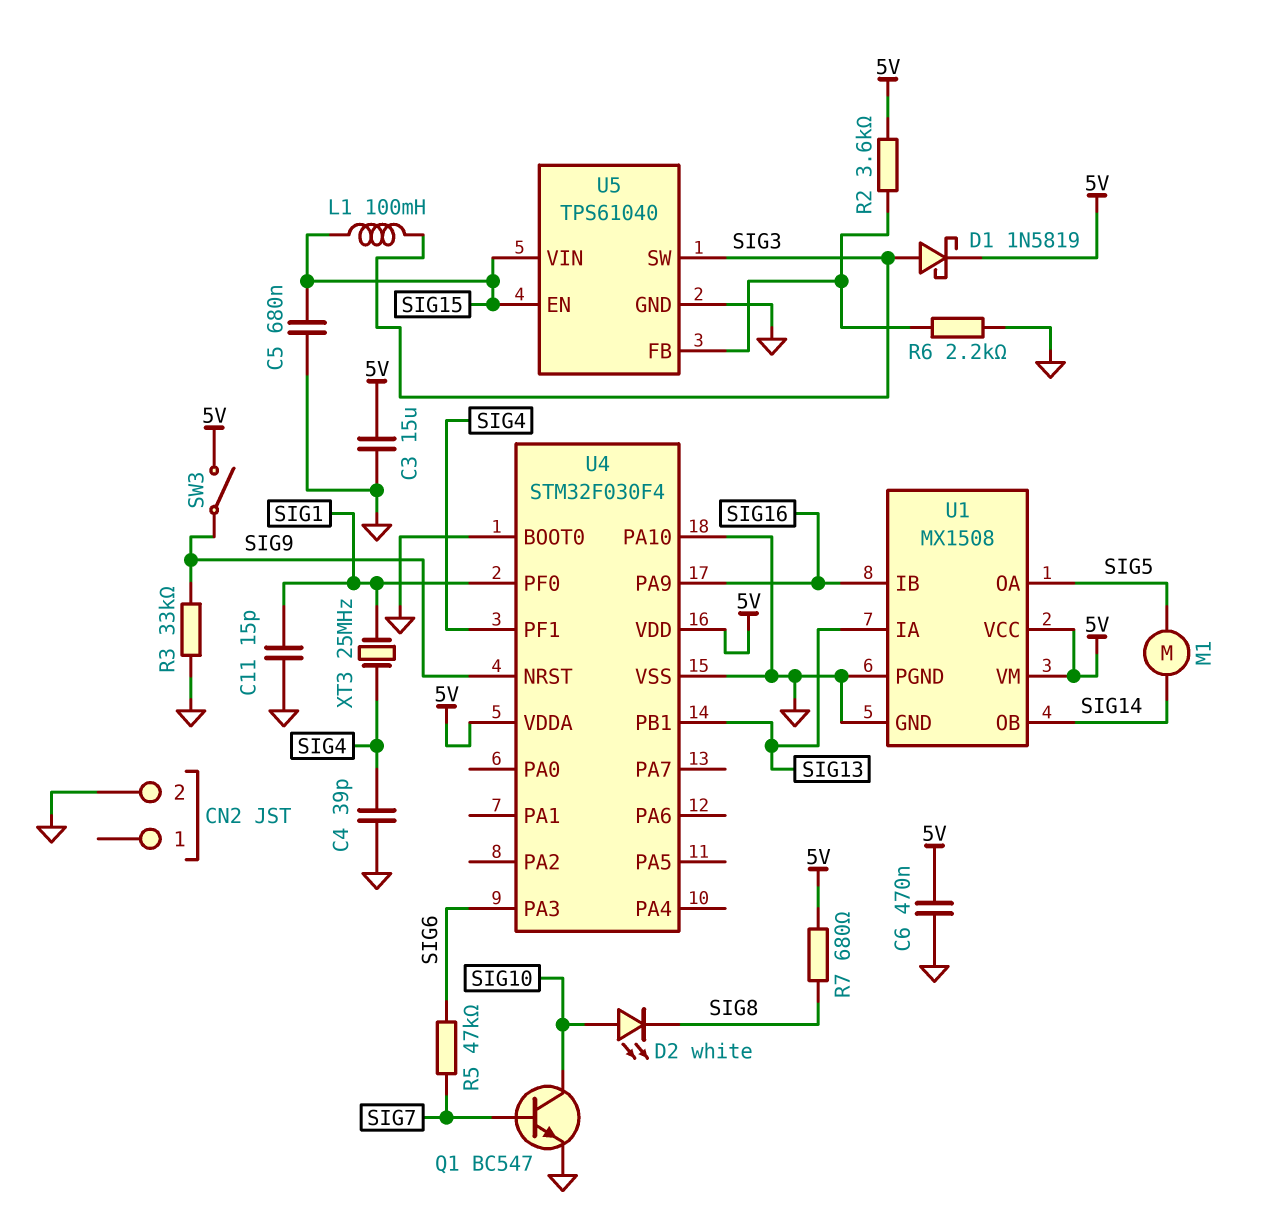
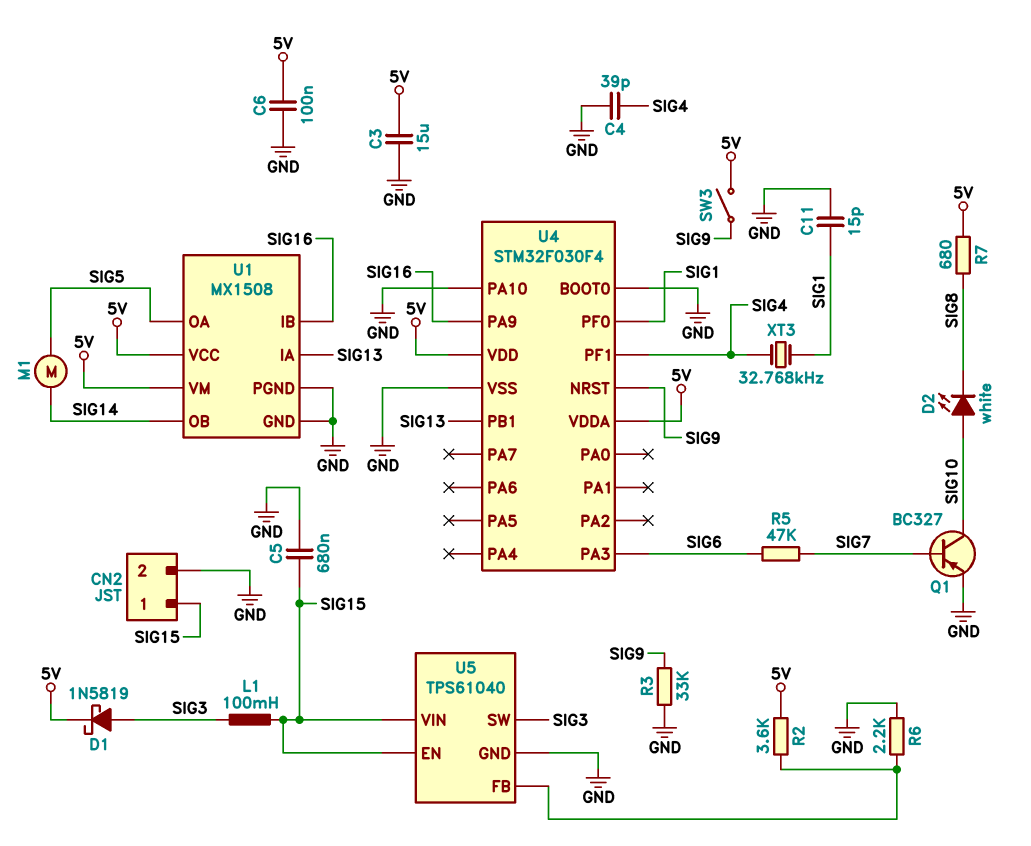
C6: 470nF (5V, GND) -> 100nF (5V, GND)
CN2 pin 1: none -> SIG15
Q1: NPN BC547 (B SIG7, C SIG10, E GND) -> PNP BC327 (B SIG7, C SIG10, E GND)
XT3: 25MHz (SIG1, SIG4) -> 32.768kHz (SIG1, SIG4)

